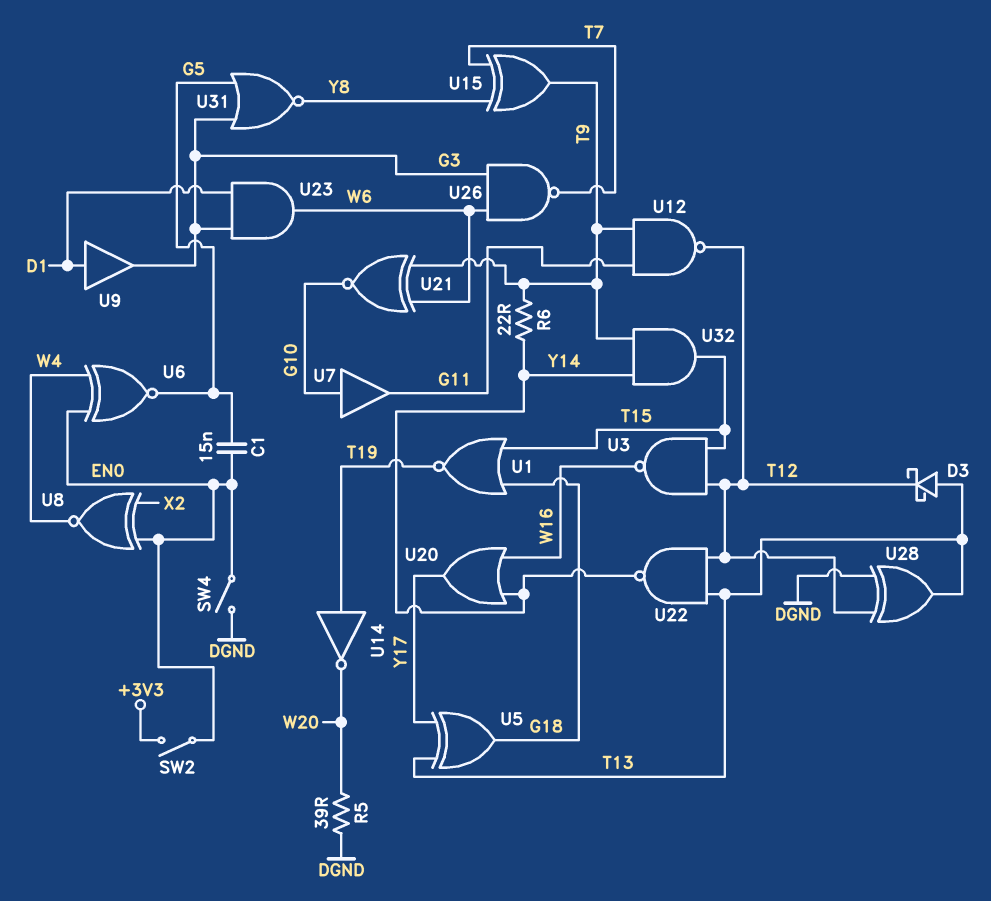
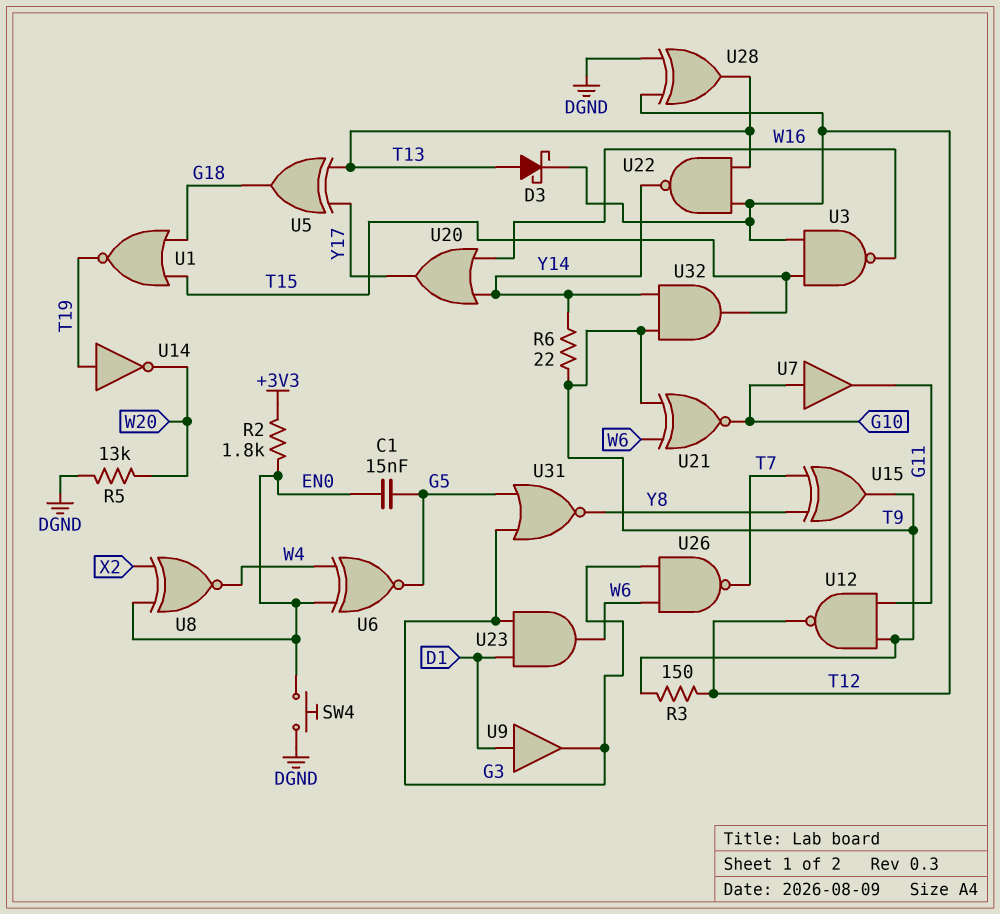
R2: none -> 1.8k (+3V3, EN0)
R3: none -> 150 (T9, T12)
R5: 39 (DGND, W20) -> 13k (DGND, W20)
SW2: switch (+3V3, EN0) -> none
SW4: switch (DGND, EN0) -> button (DGND, EN0)

